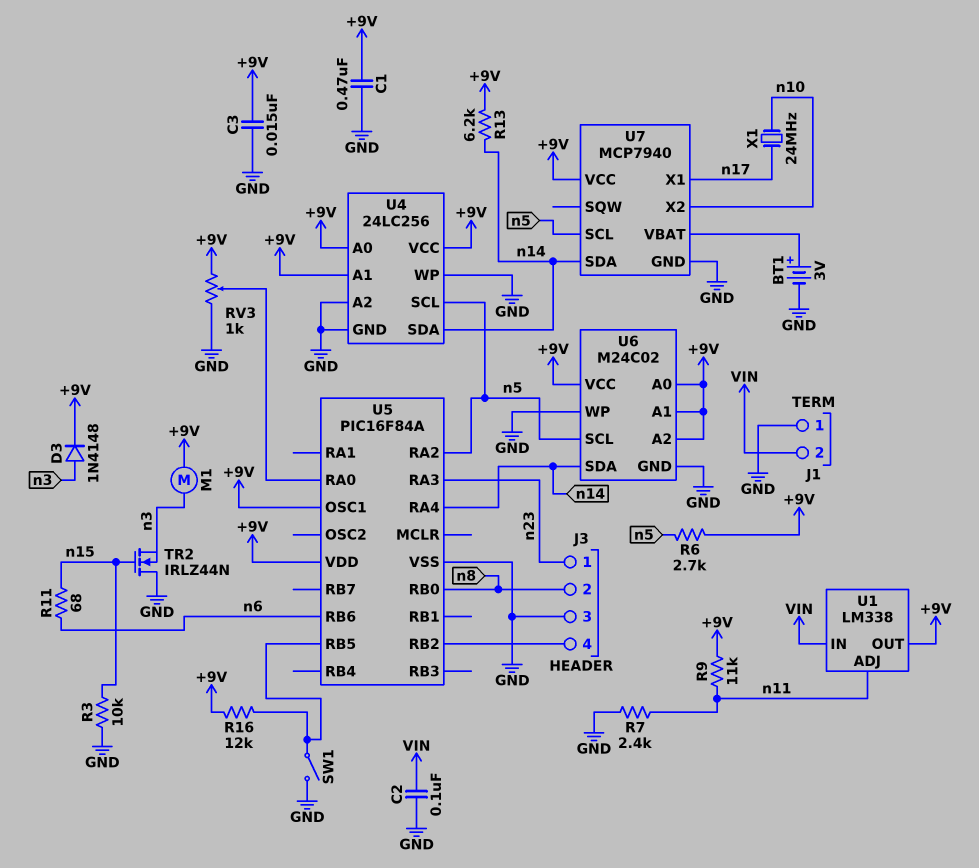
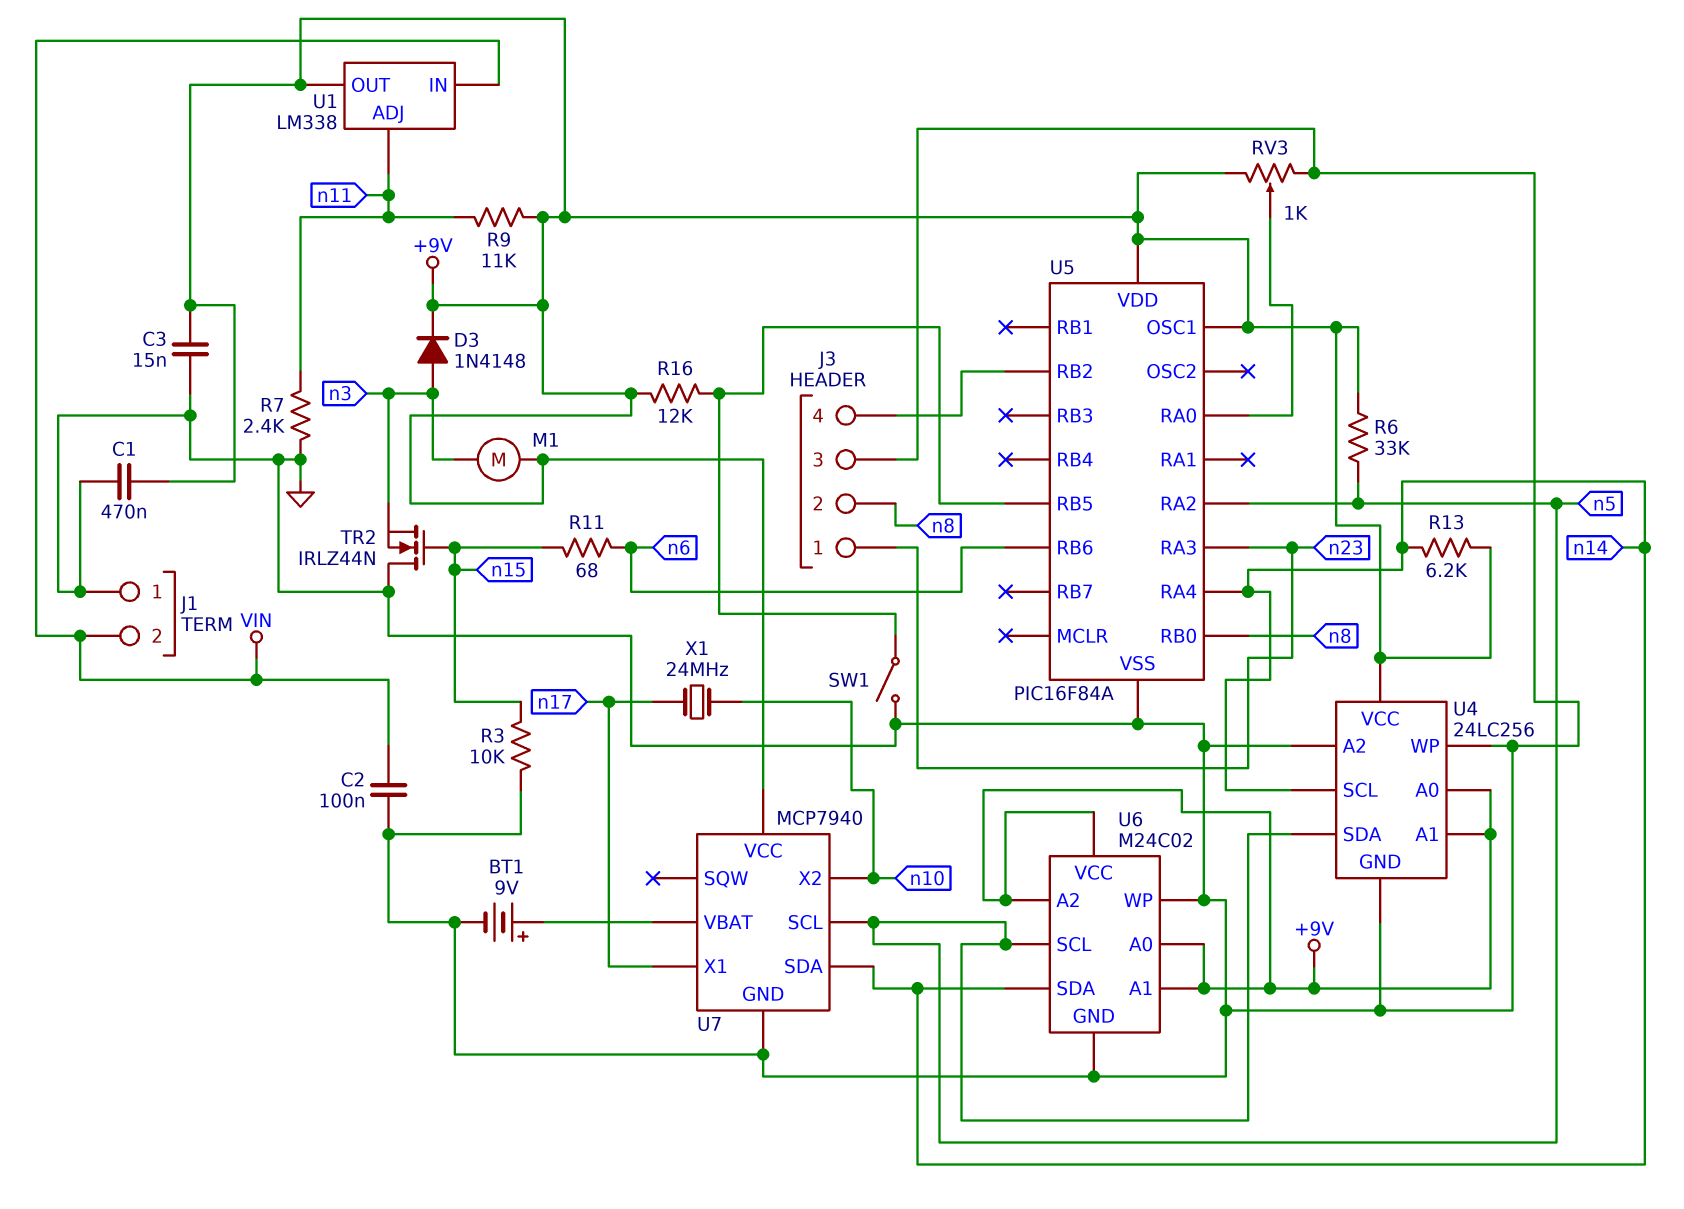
BT1: 3V (plus U7/VBAT, minus GND) -> 9V (plus U7/VBAT, minus GND)
R6: 2.7k (+9V, n5) -> 33k (+9V, n5)
U4 pin SCL: n5 -> n14
U4 pin SDA: n14 -> n5

